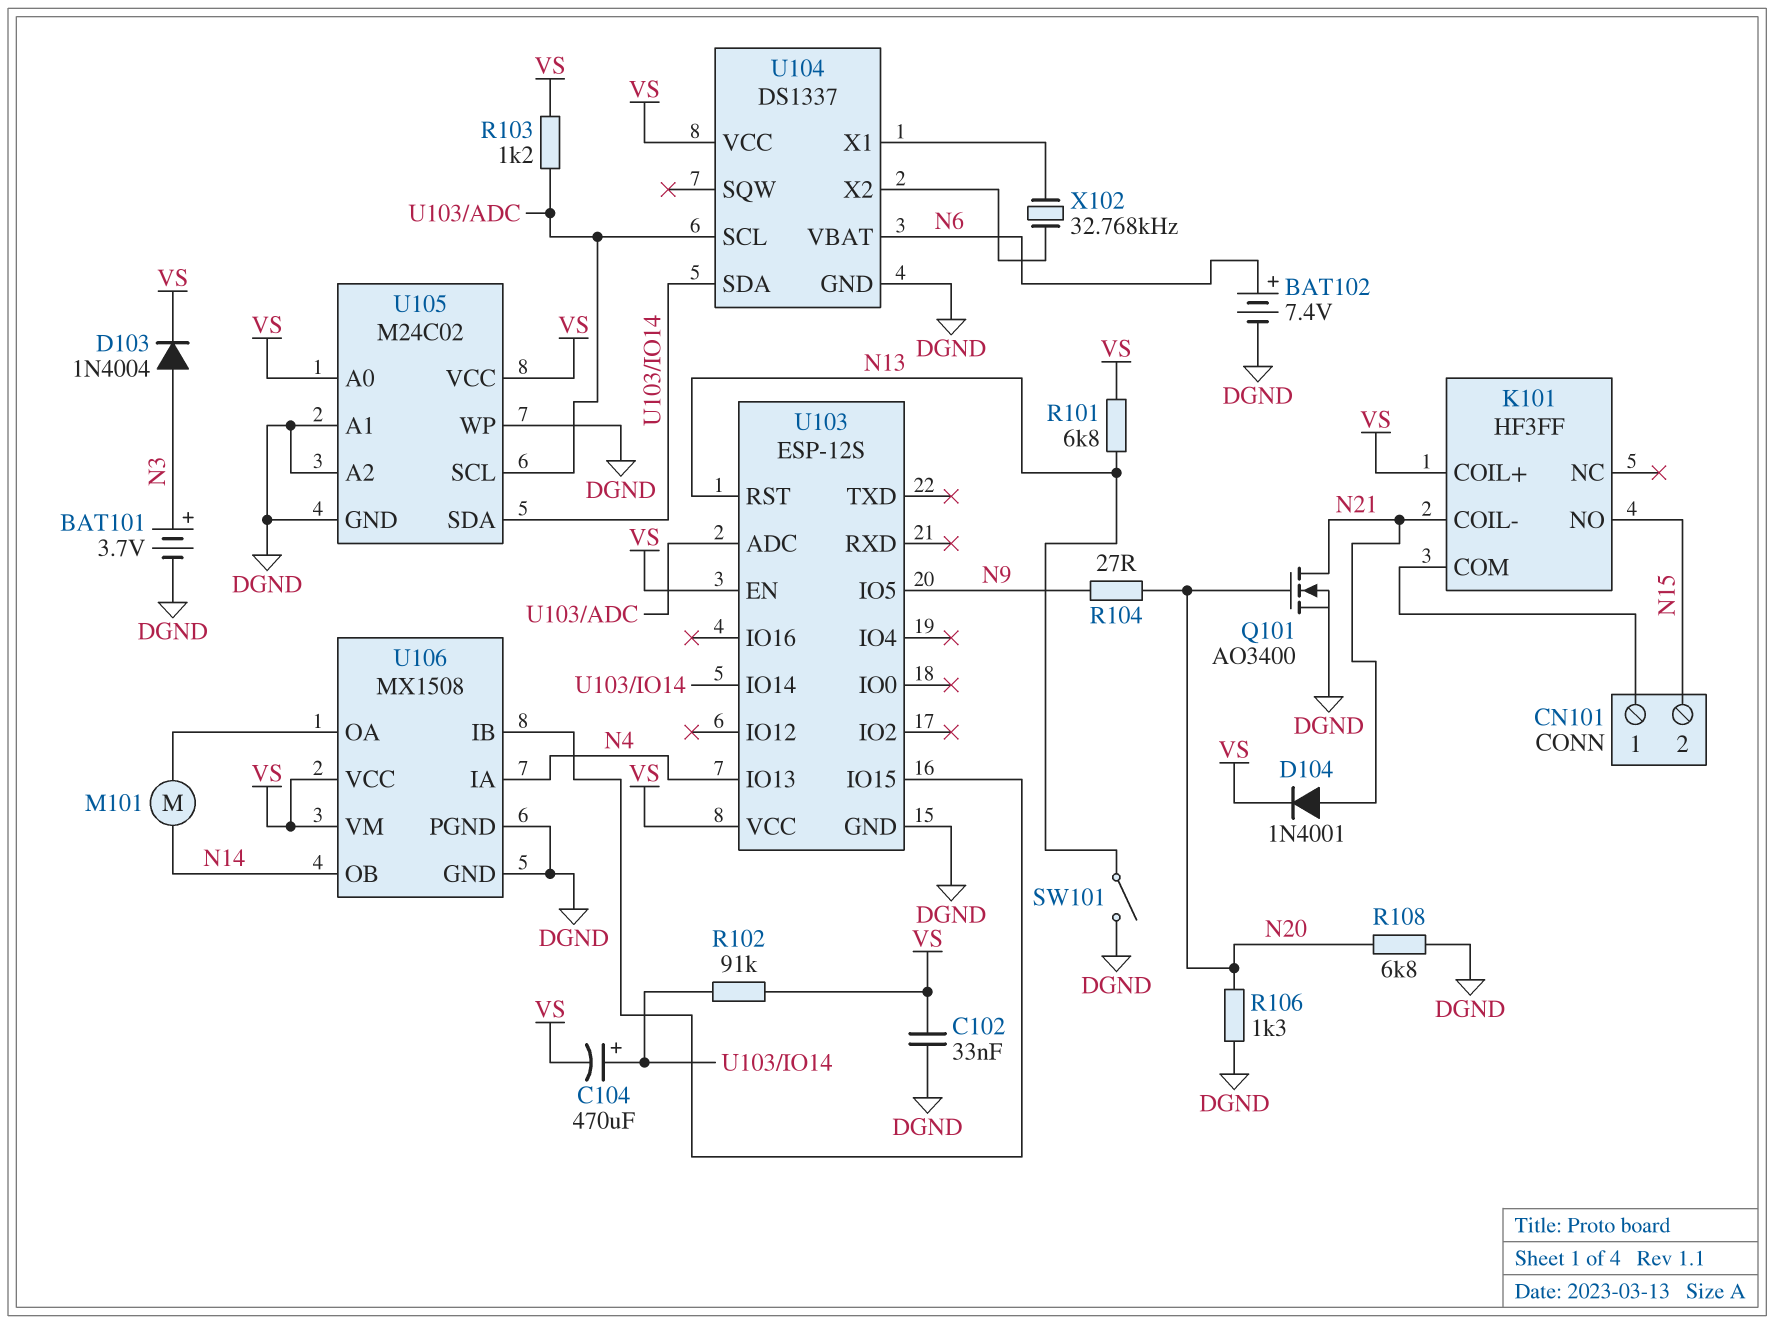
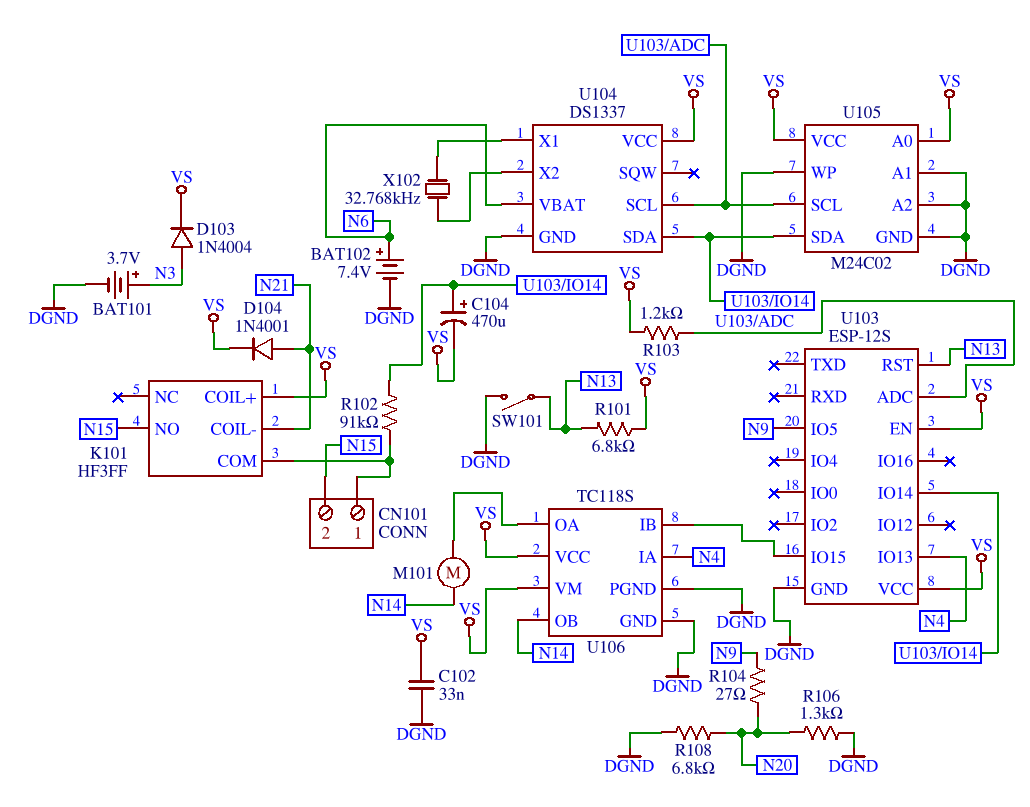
Q101: NMOS AO3400 (G N20, D N21, S DGND) -> none
R102: 91k (U103/IO14, VS) -> 91k (CN101/1, U103/IO14)
U106: MX1508 -> TC118S

